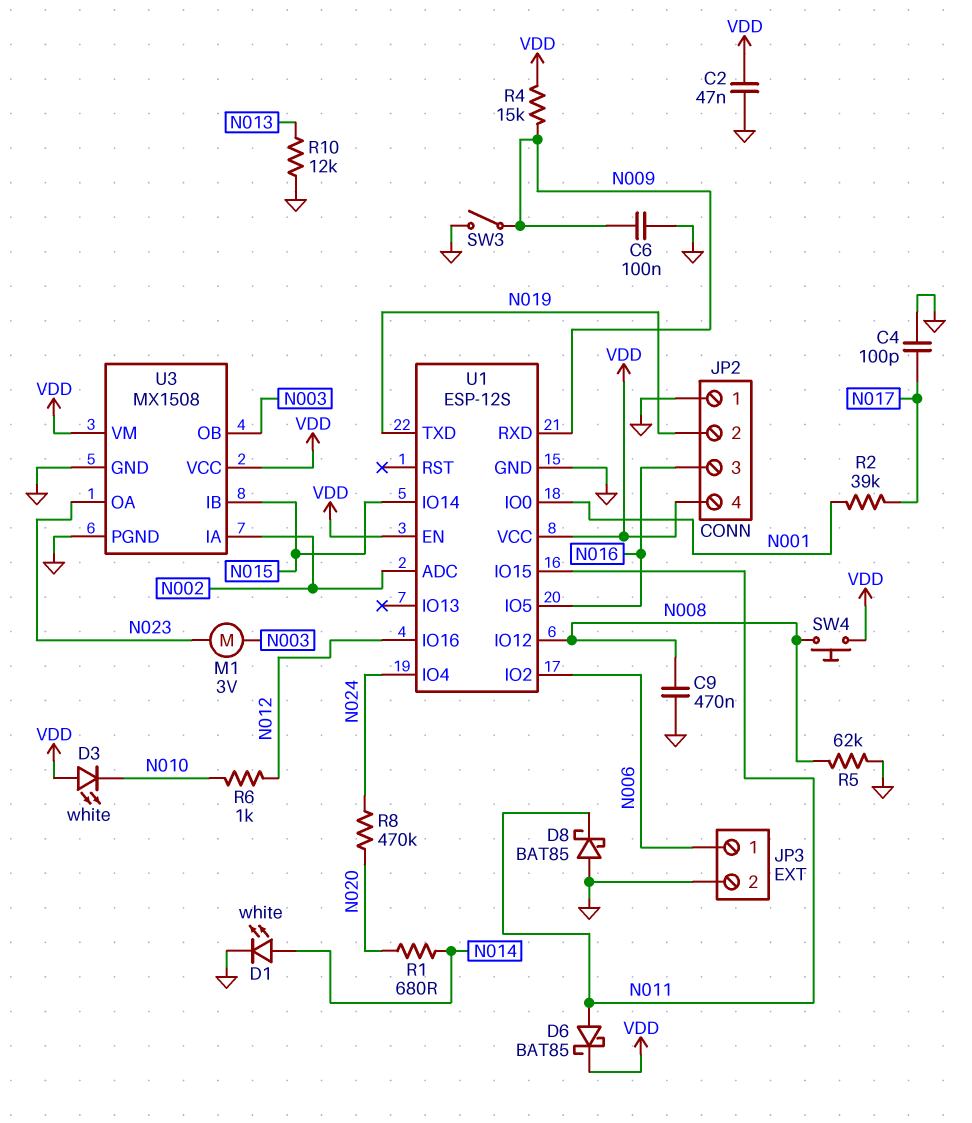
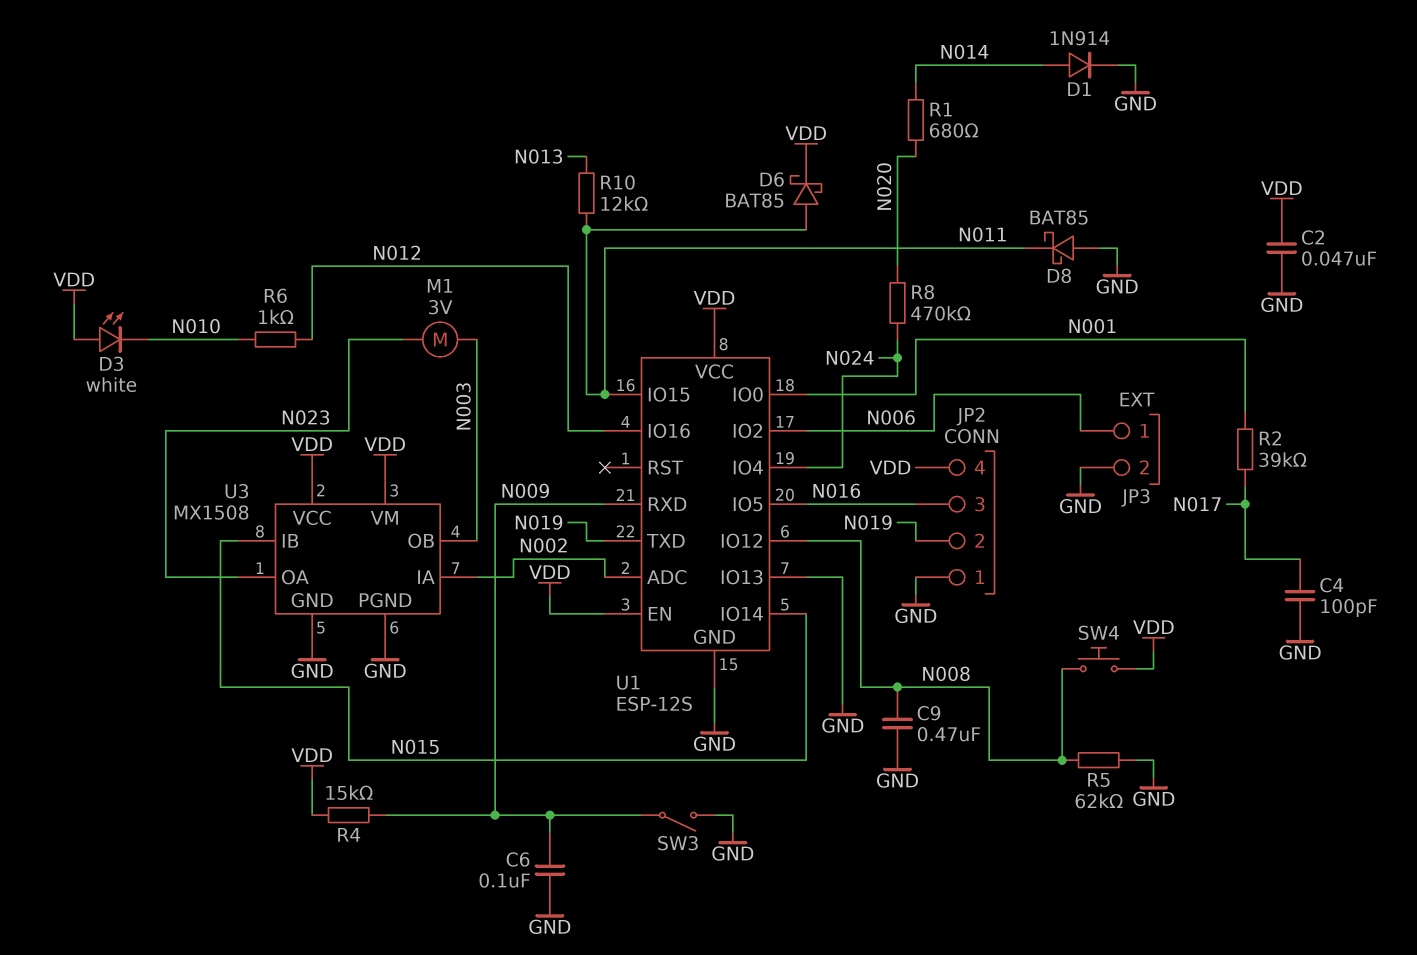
D1: LED white (A N014, K GND) -> diode 1N914 (A N014, K GND)
R10: 12k (GND, N013) -> 12k (N011, N013)
U1 pin IO13: none -> GND

